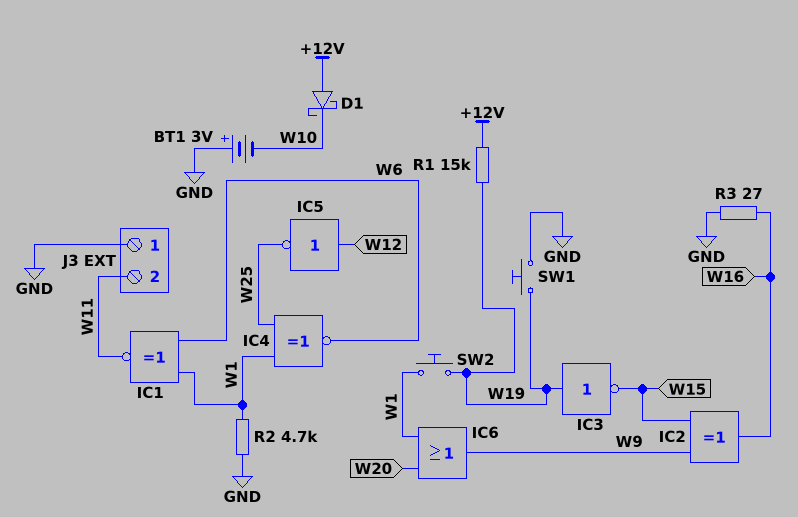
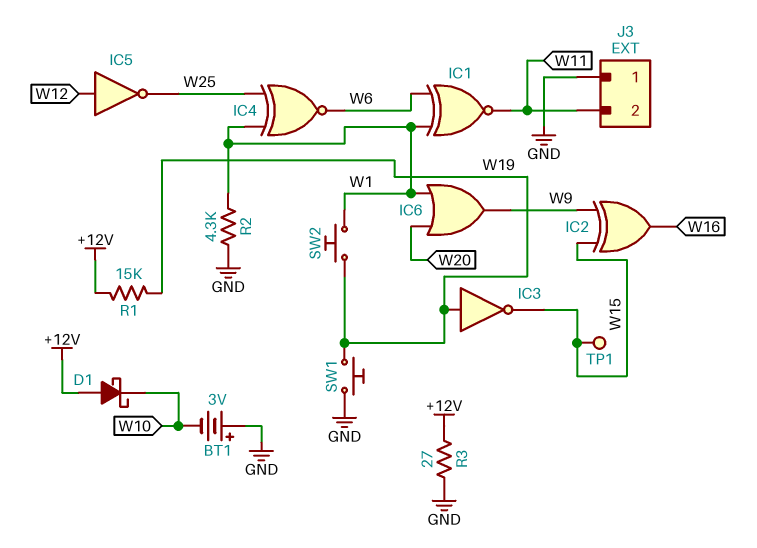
R2: 4.7k (GND, W1) -> 4.3k (GND, W1)
R3: 27 (GND, W16) -> 27 (+12V, GND)
TP1: none -> test point (W15)

